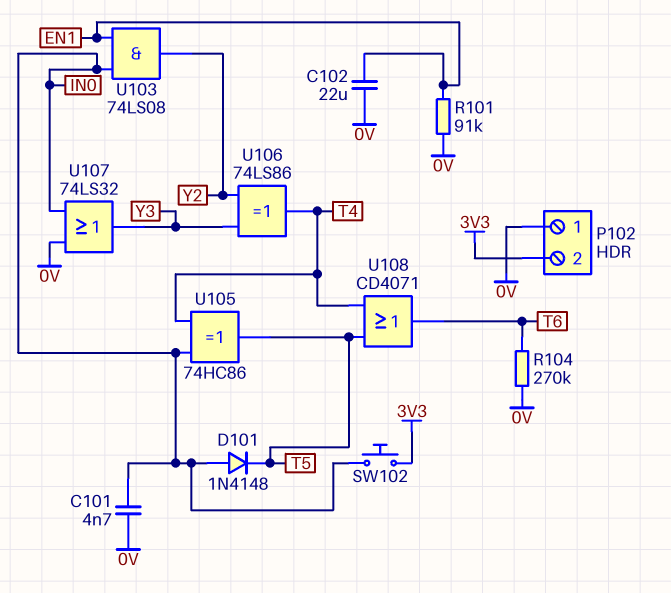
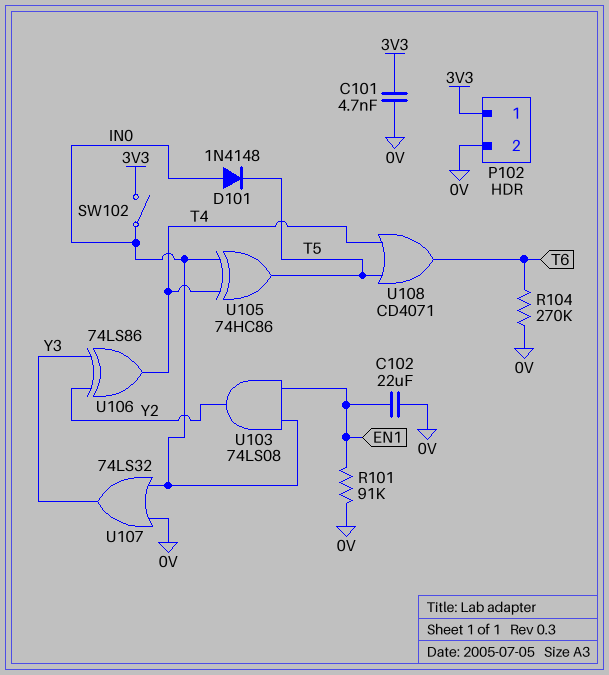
C101: 4.7nF (0V, IN0) -> 4.7nF (0V, 3V3)
P102 pin 1: 0V -> 3V3
P102 pin 2: 3V3 -> 0V
SW102: button (3V3, IN0) -> switch (3V3, IN0)

